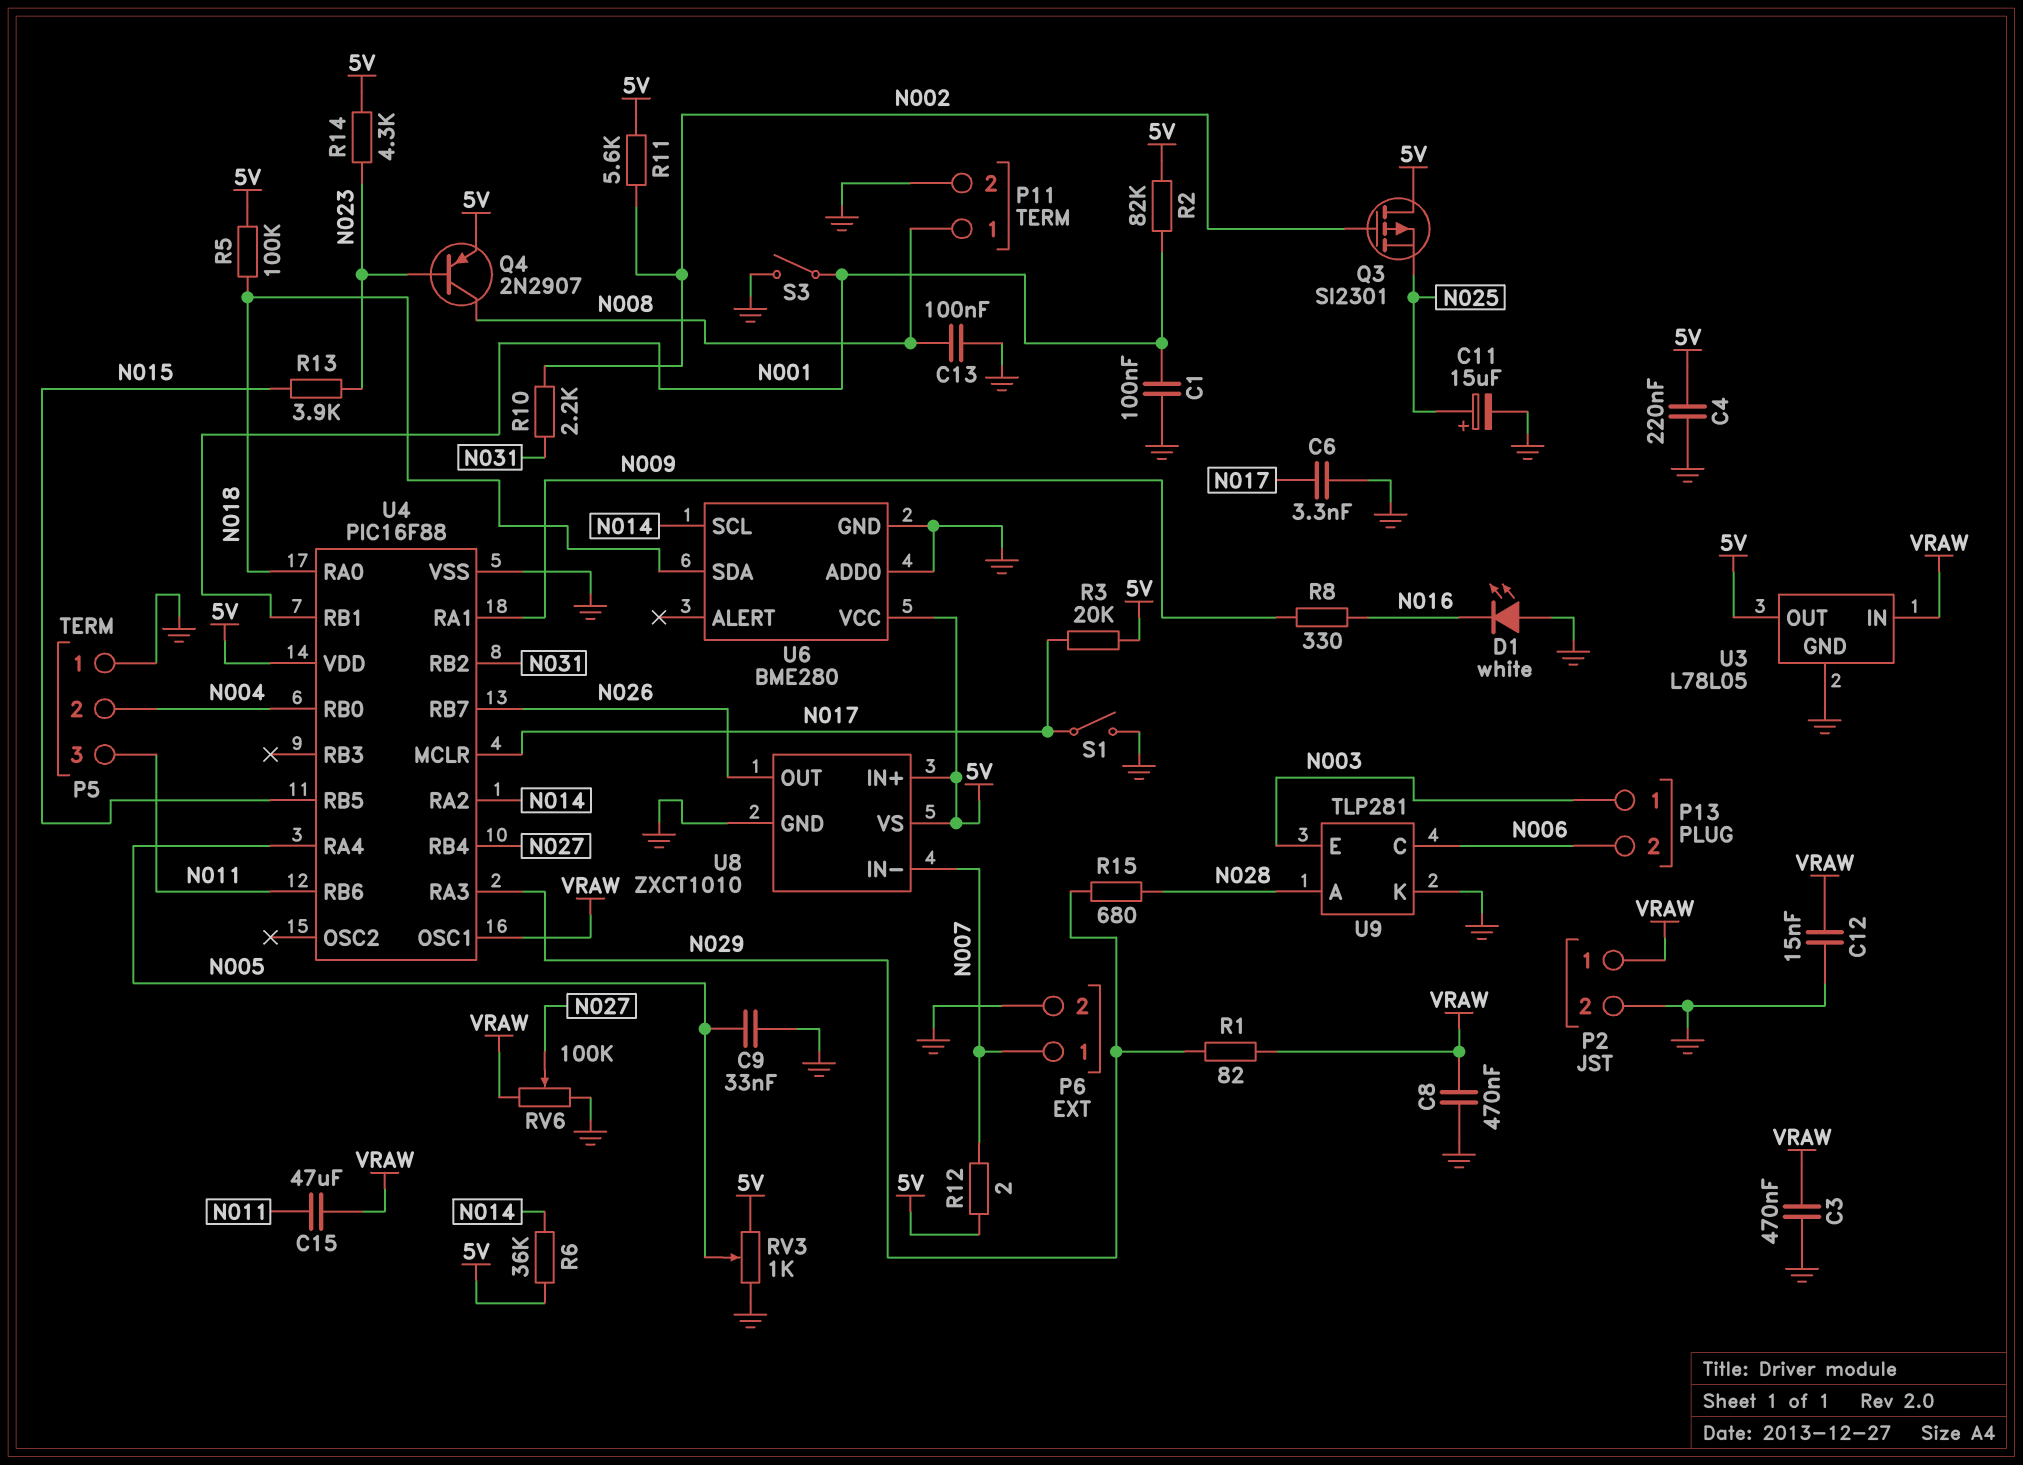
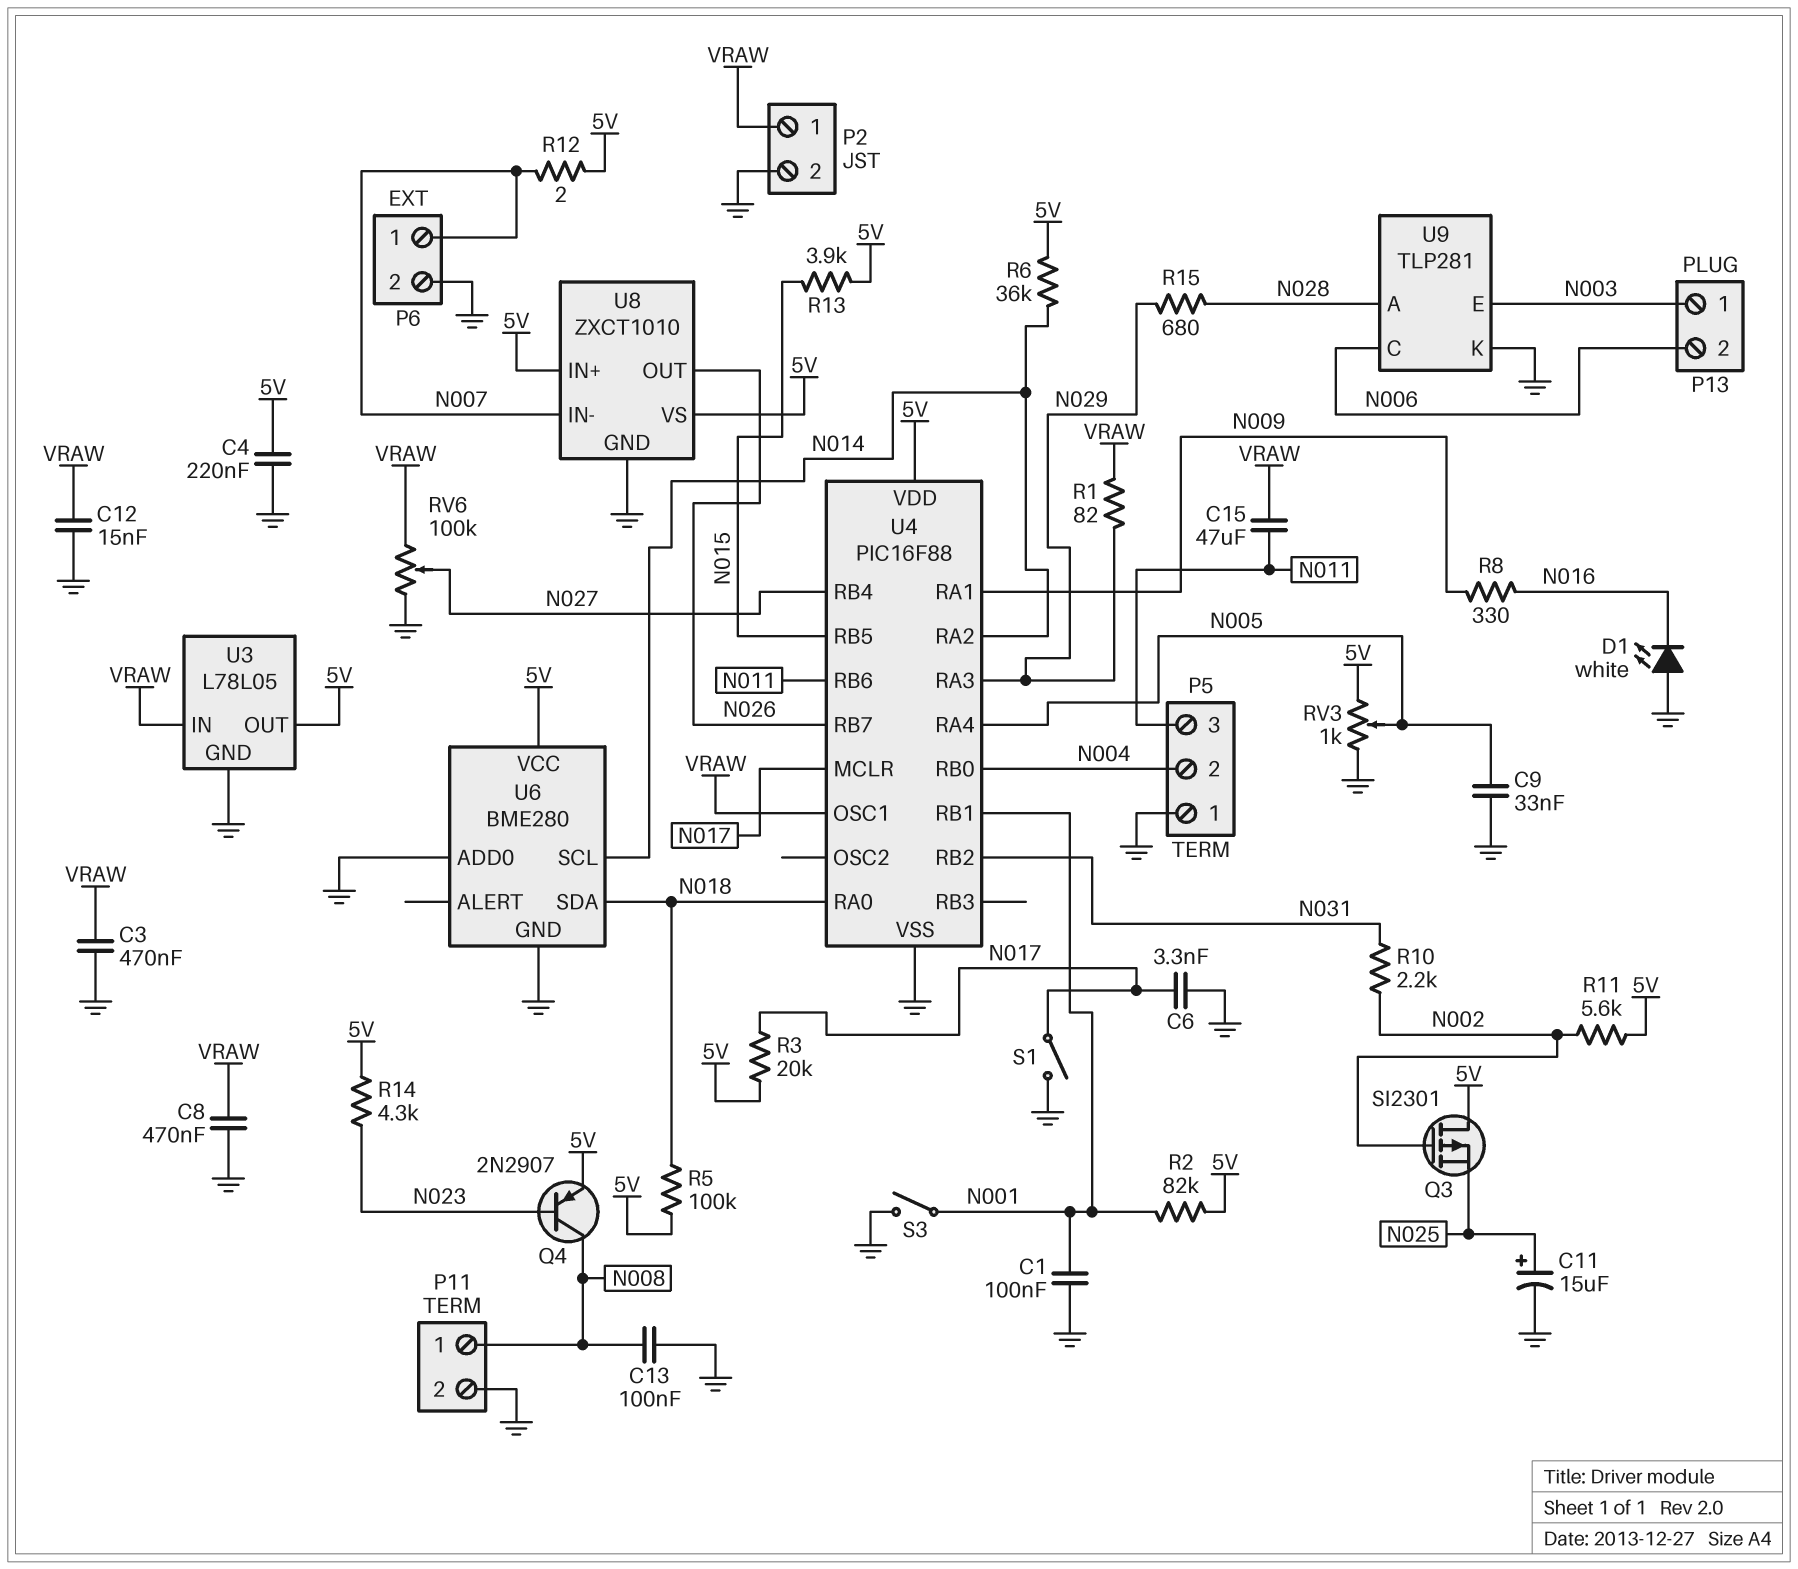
R13: 3.9k (N015, N023) -> 3.9k (5V, N015)

